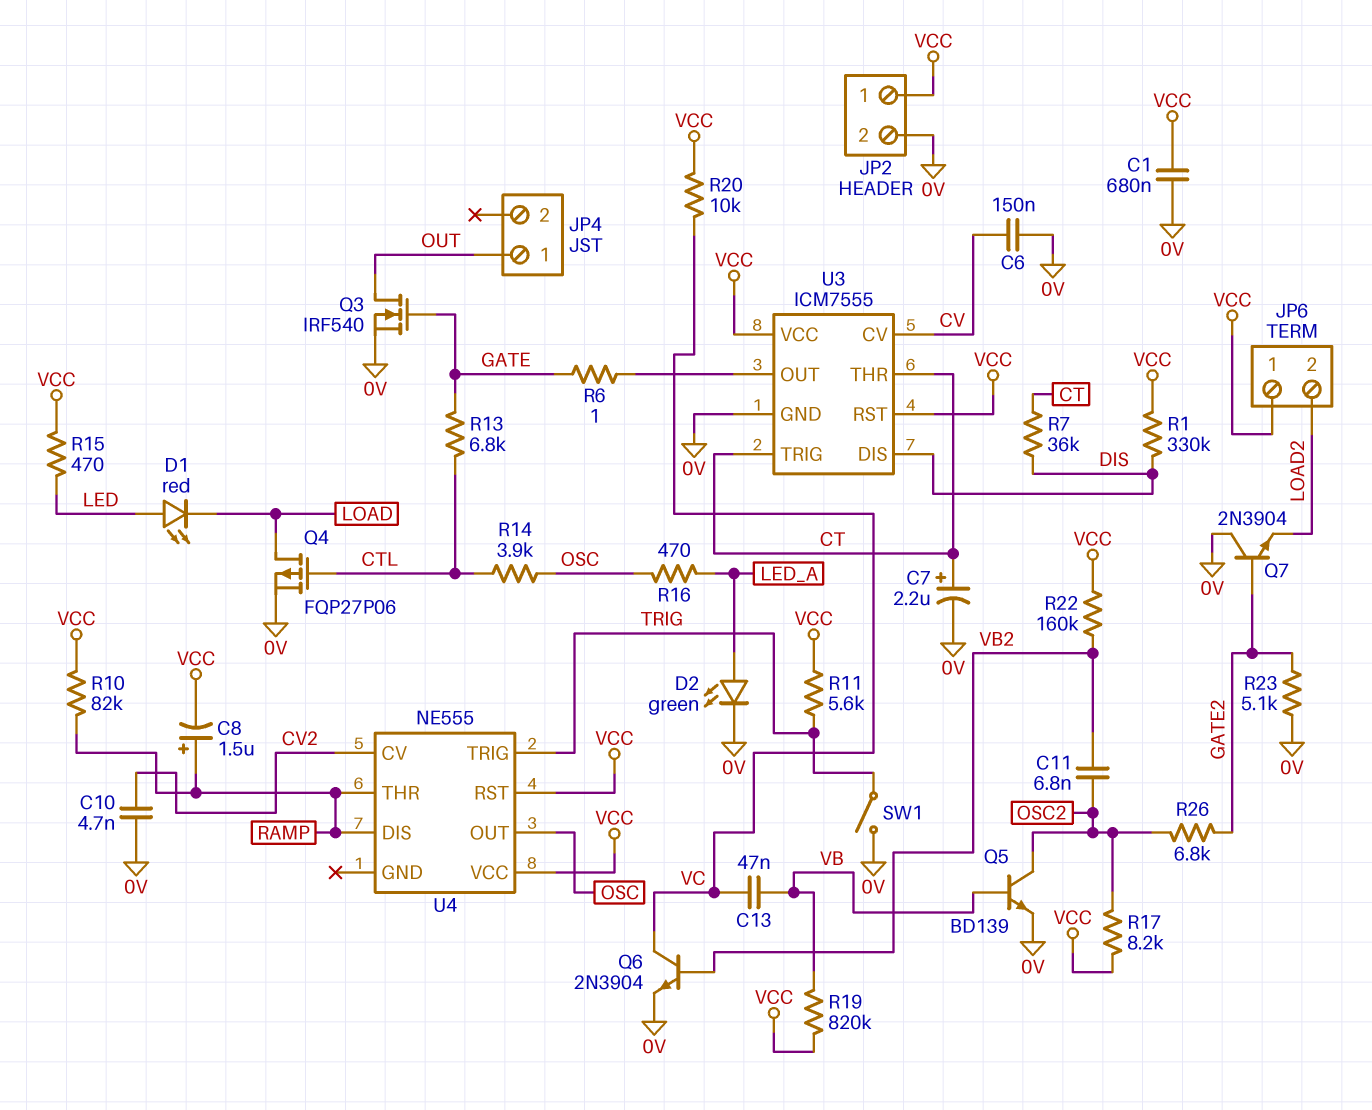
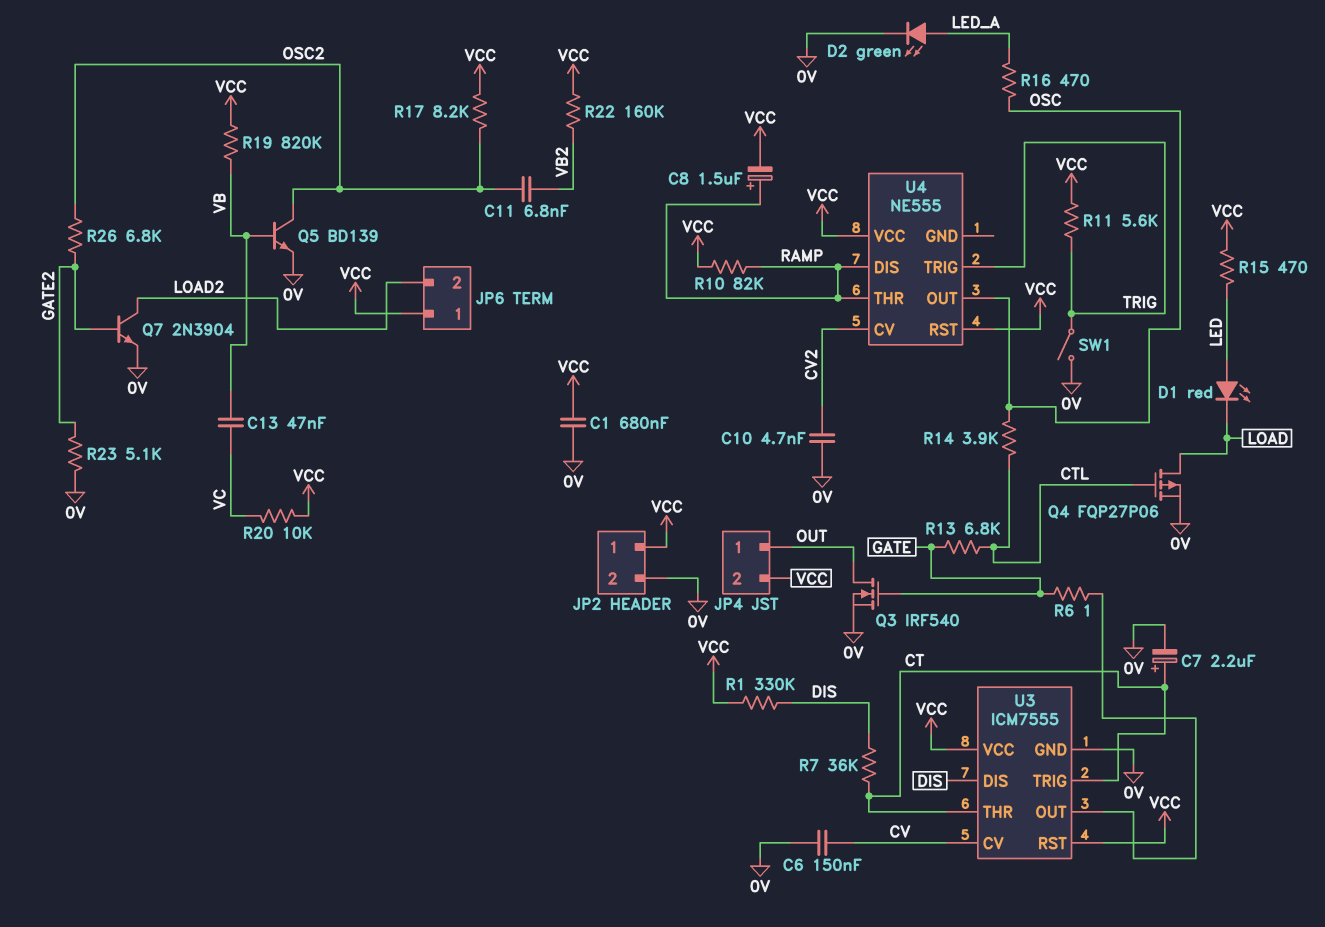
JP4 pin 2: none -> VCC
Q6: NPN 2N3904 (B VB2, C VC, E 0V) -> none
Q7: NPN 2N3904 (B GATE2, C 0V, E LOAD2) -> NPN 2N3904 (B GATE2, C LOAD2, E 0V)

